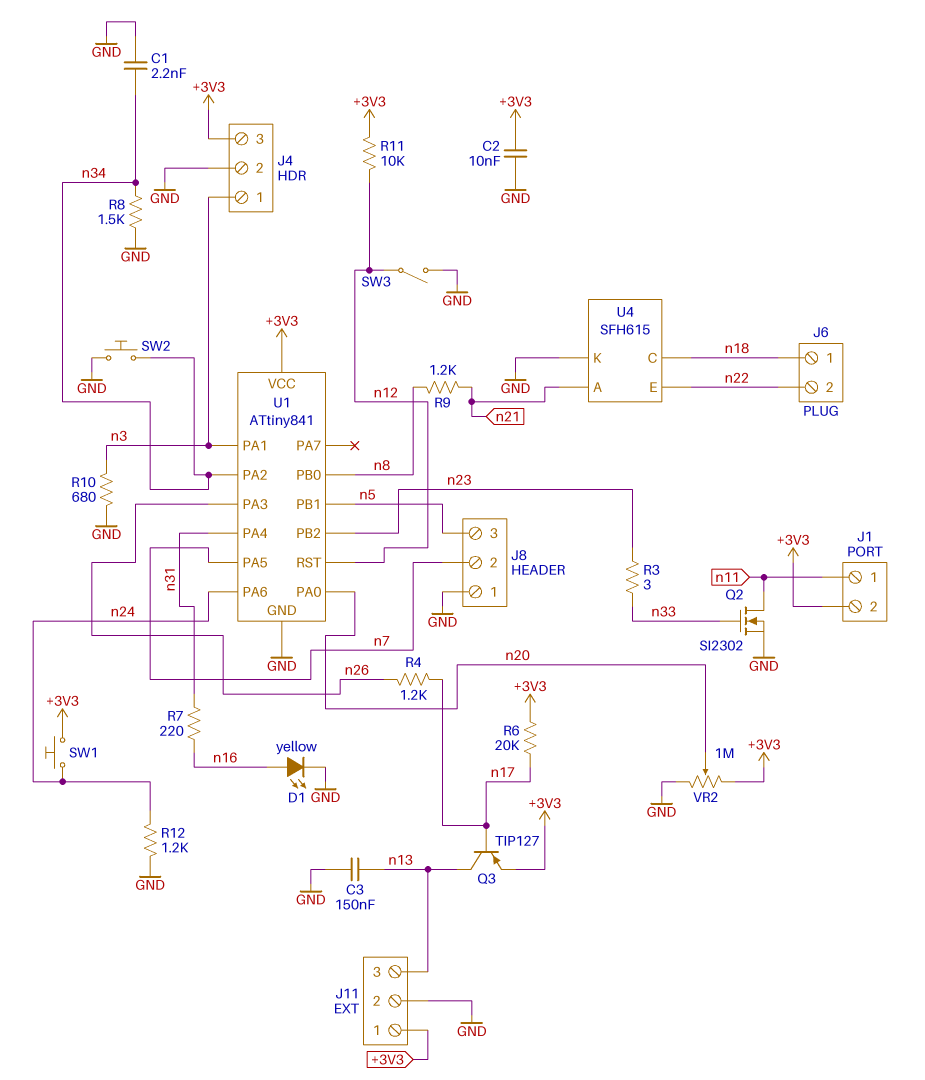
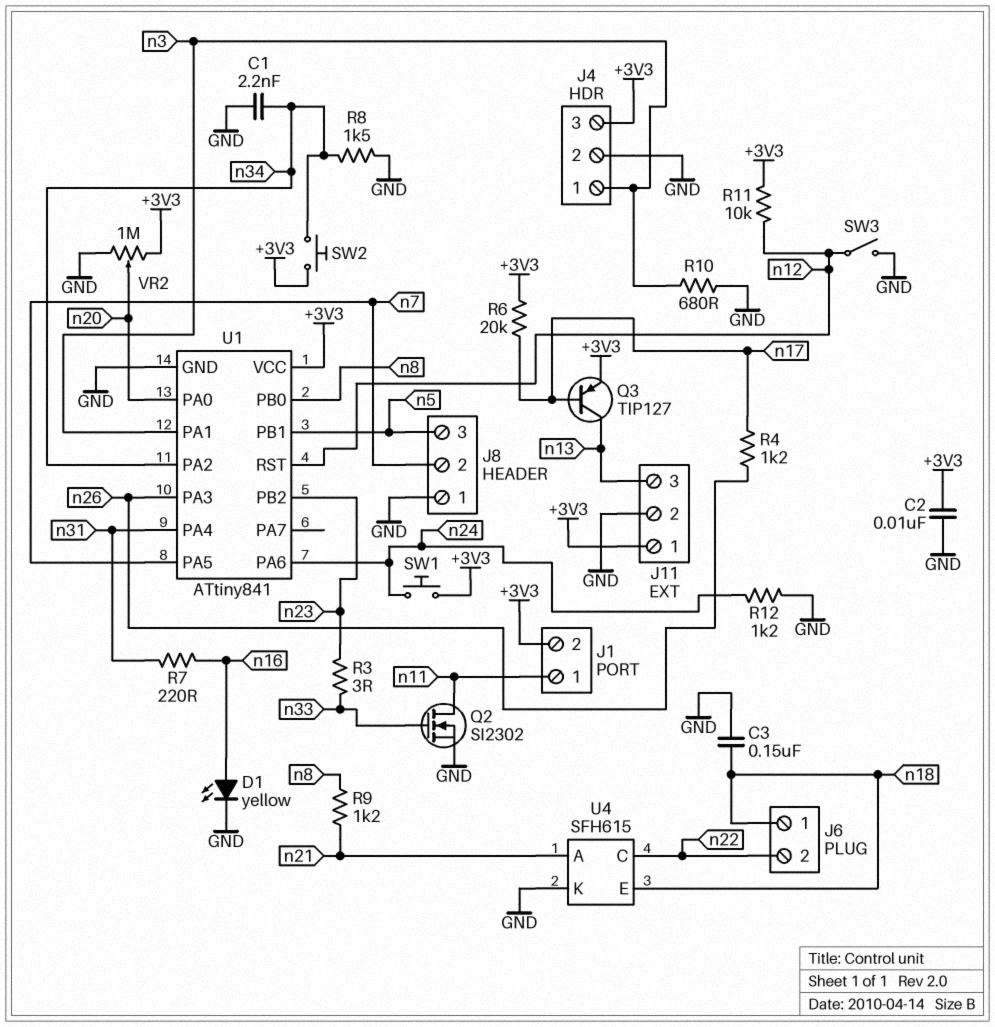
C3: 150nF (GND, n13) -> 150nF (GND, n18)
SW2: button (GND, n34) -> button (+3V3, n34)
U4 pin C: n18 -> n22
U4 pin E: n22 -> n18

